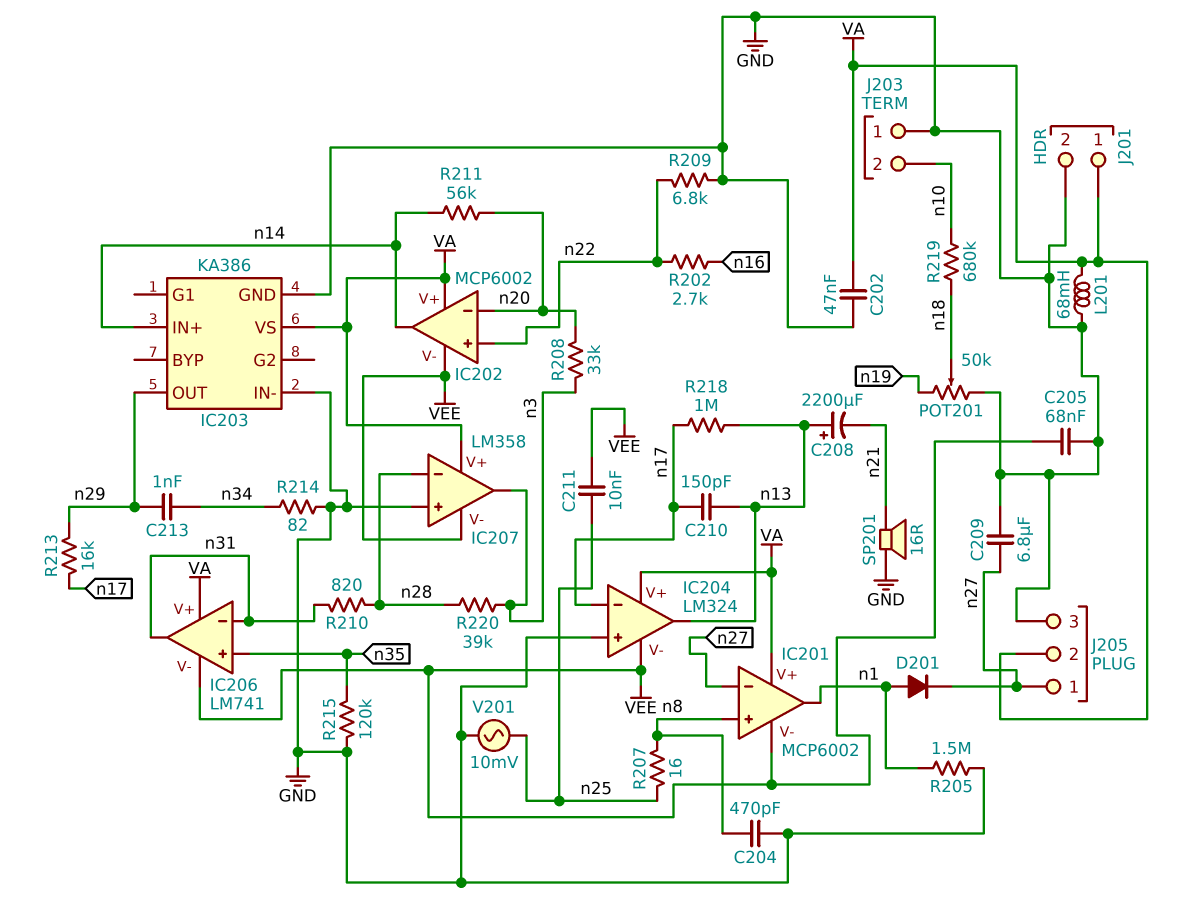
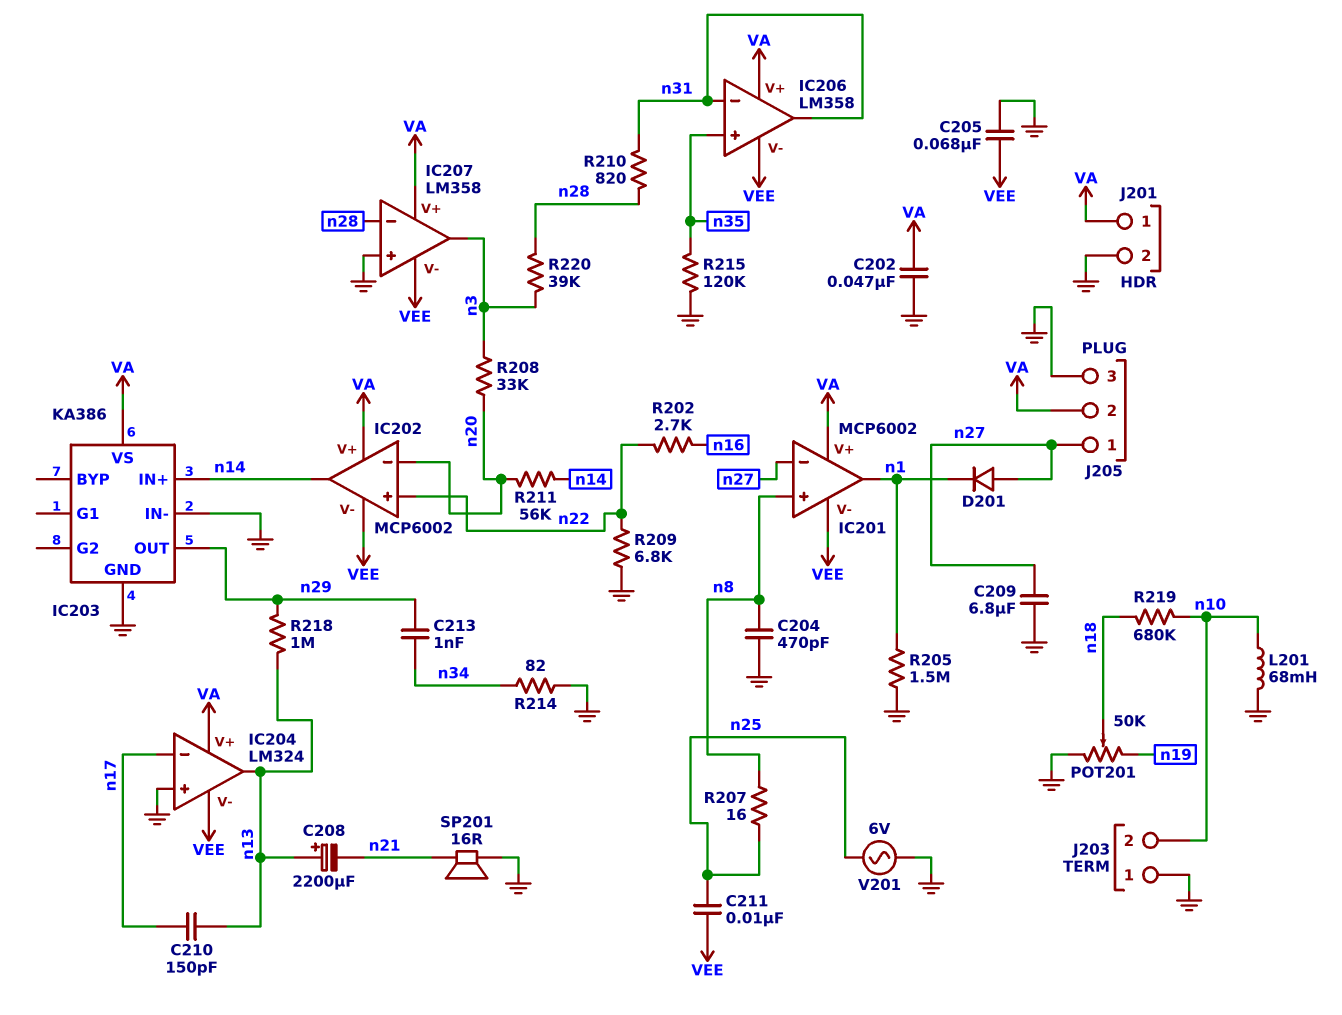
D201: diode (A n1, K n27) -> diode (A n27, K n1)
IC206: LM741 -> LM358
L201: 68mH (GND, VA) -> 68mH (GND, n10)
R213: 16k (n17, n29) -> none
R218: 1M (n13, n17) -> 1M (n13, n29)
V201: AC 10mV (GND, n25) -> AC 6V (GND, n25)

